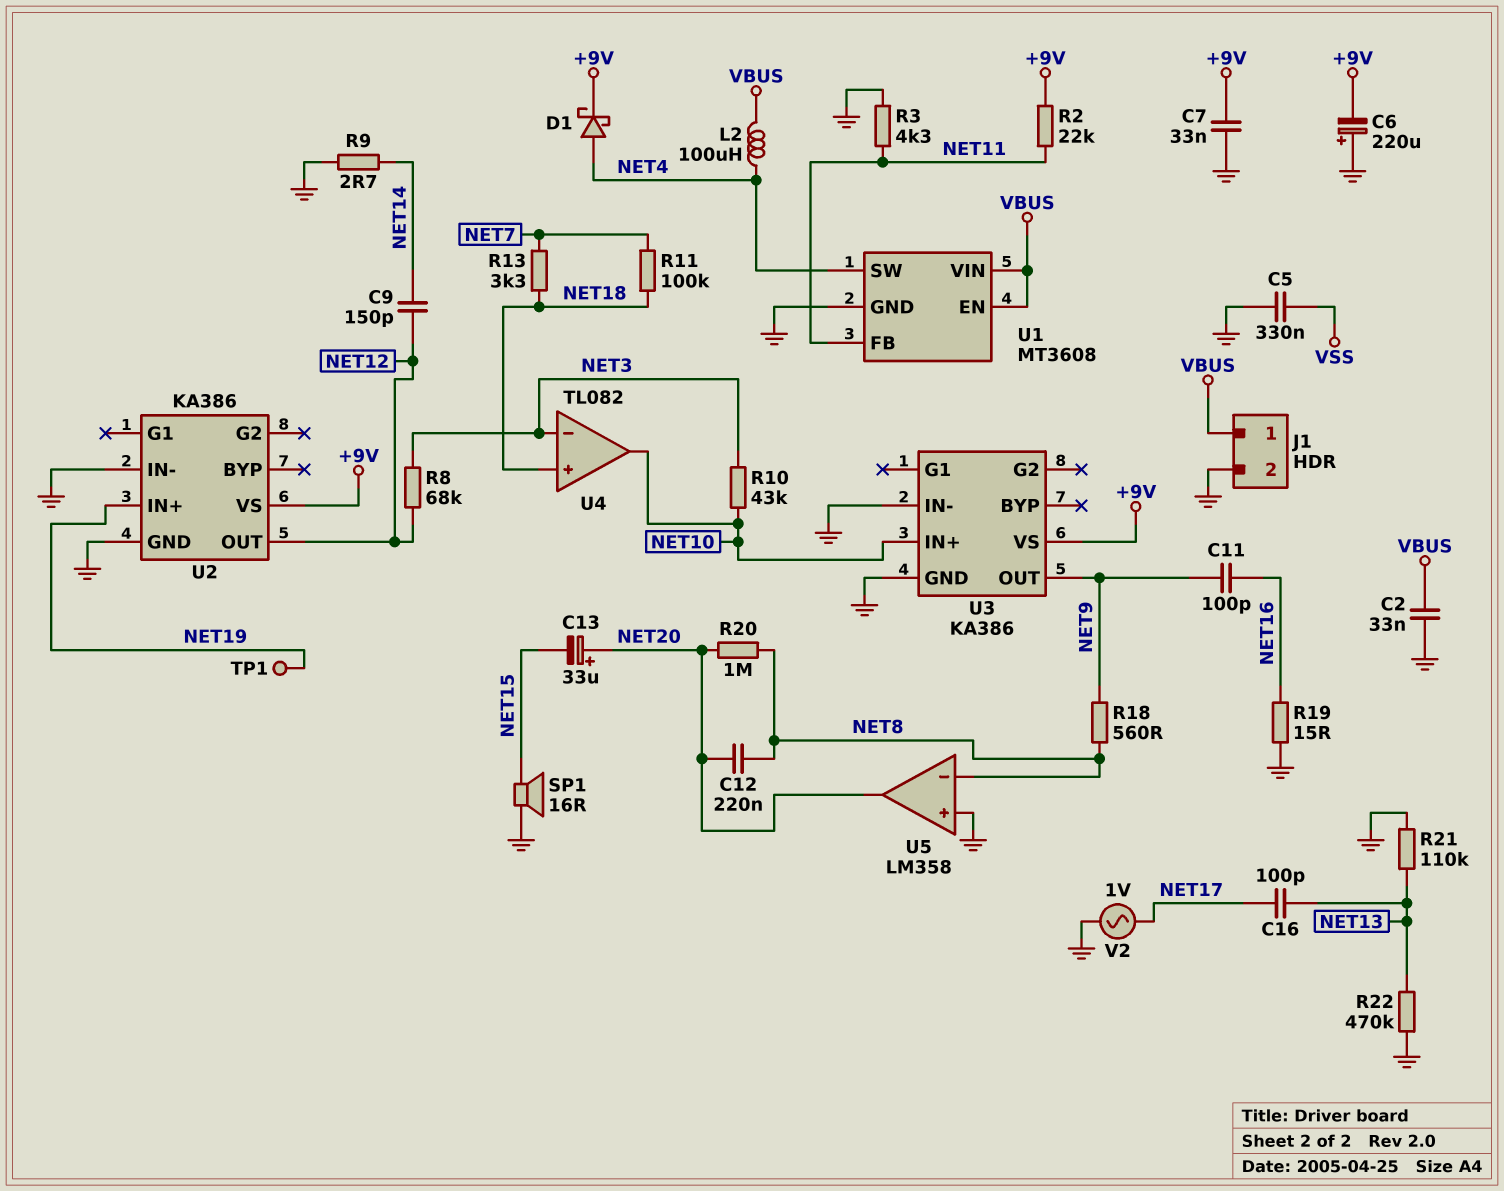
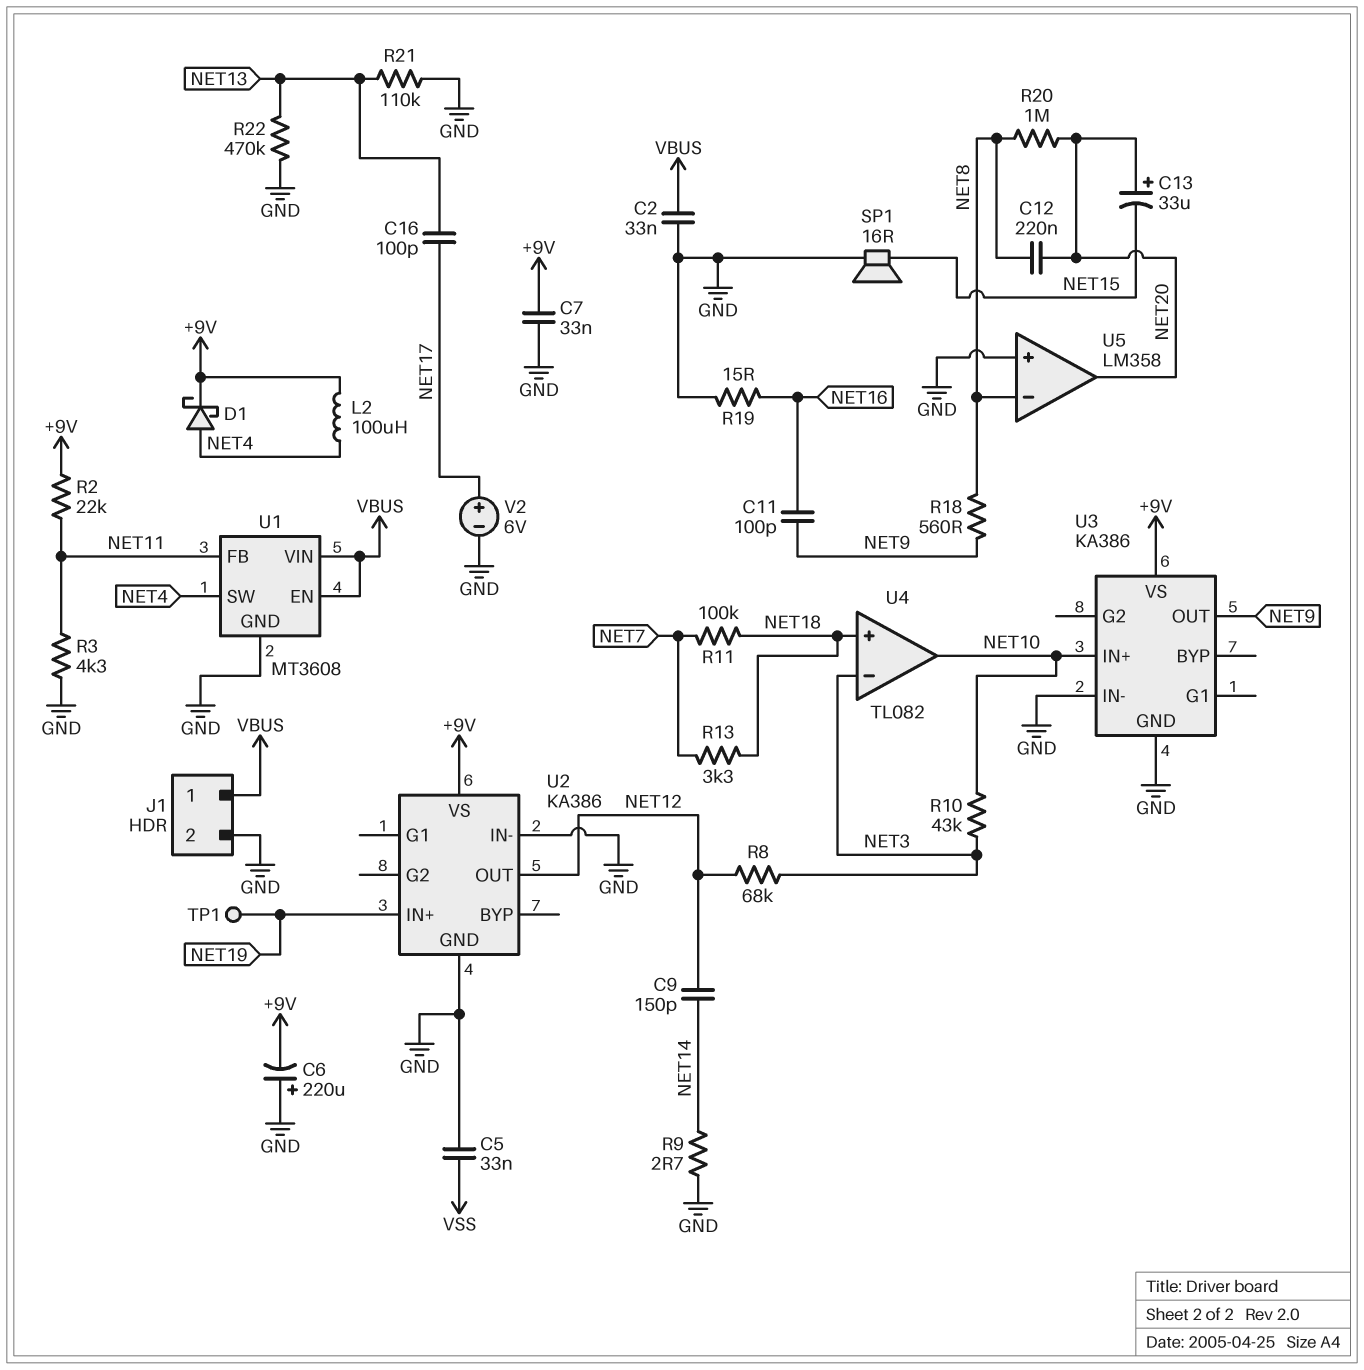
C5: 330nF (GND, VSS) -> 33nF (GND, VSS)
L2: 100uH (NET4, VBUS) -> 100uH (+9V, NET4)
V2: AC 1V (GND, NET17) -> 6V (plus NET17, minus GND)

